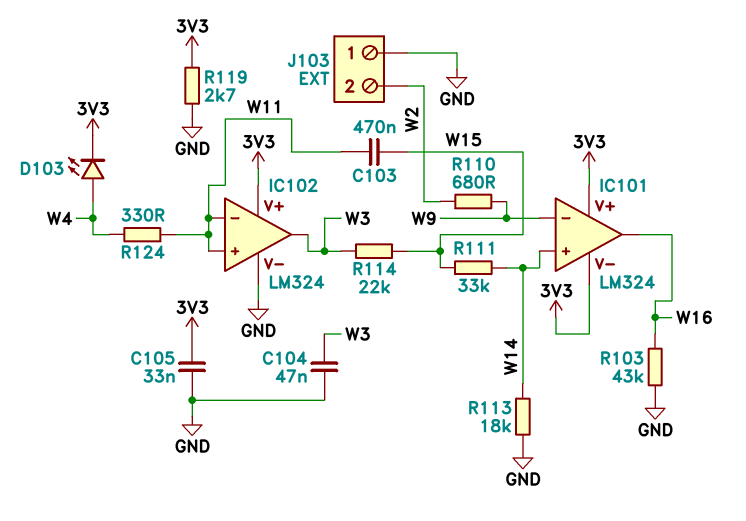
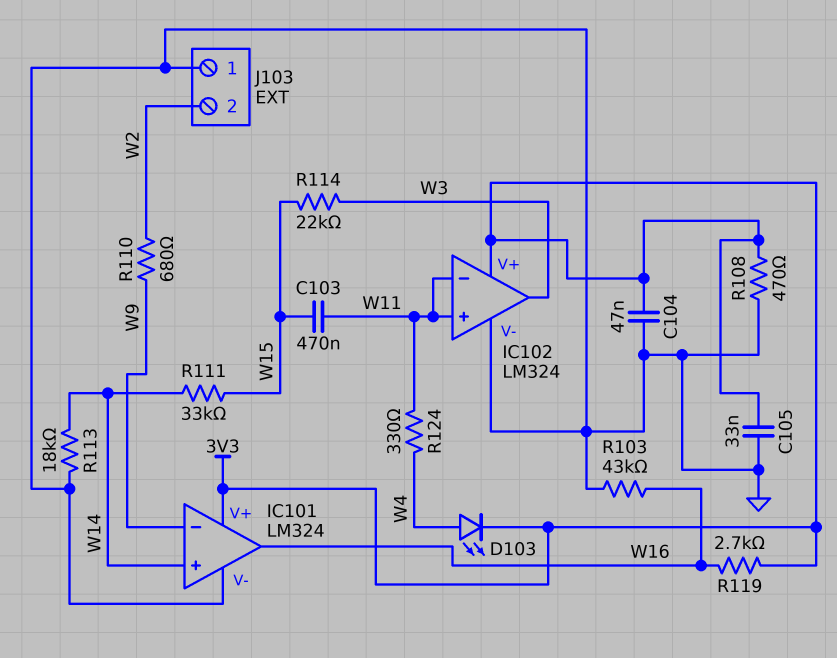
C104: 47nF (GND, W3) -> 47nF (3V3, GND)
IC101 pin V-: 3V3 -> GND
R108: none -> 470 (3V3, GND)
R119: 2.7k (3V3, GND) -> 2.7k (3V3, W16)

